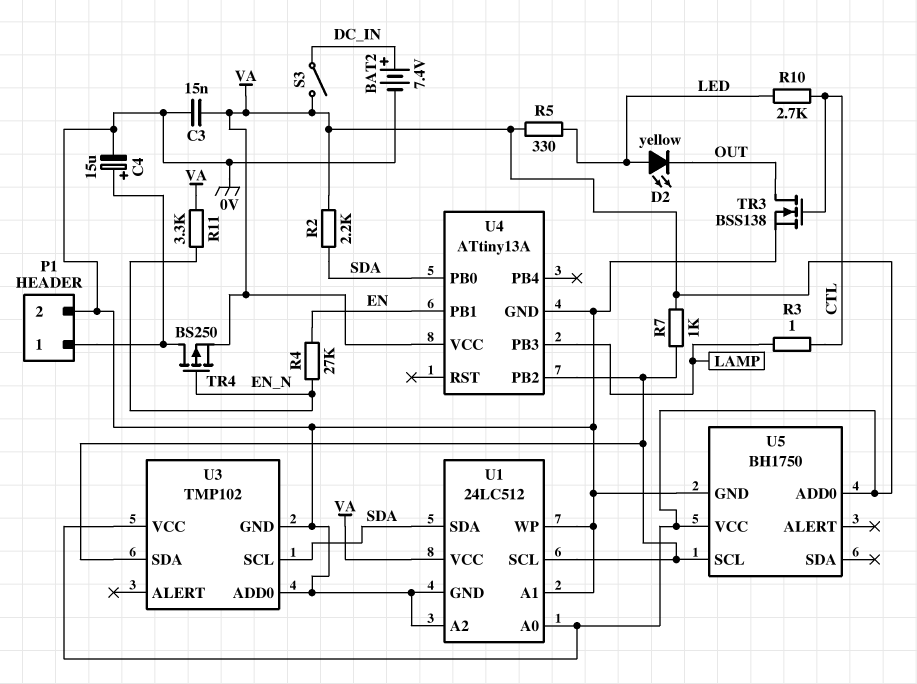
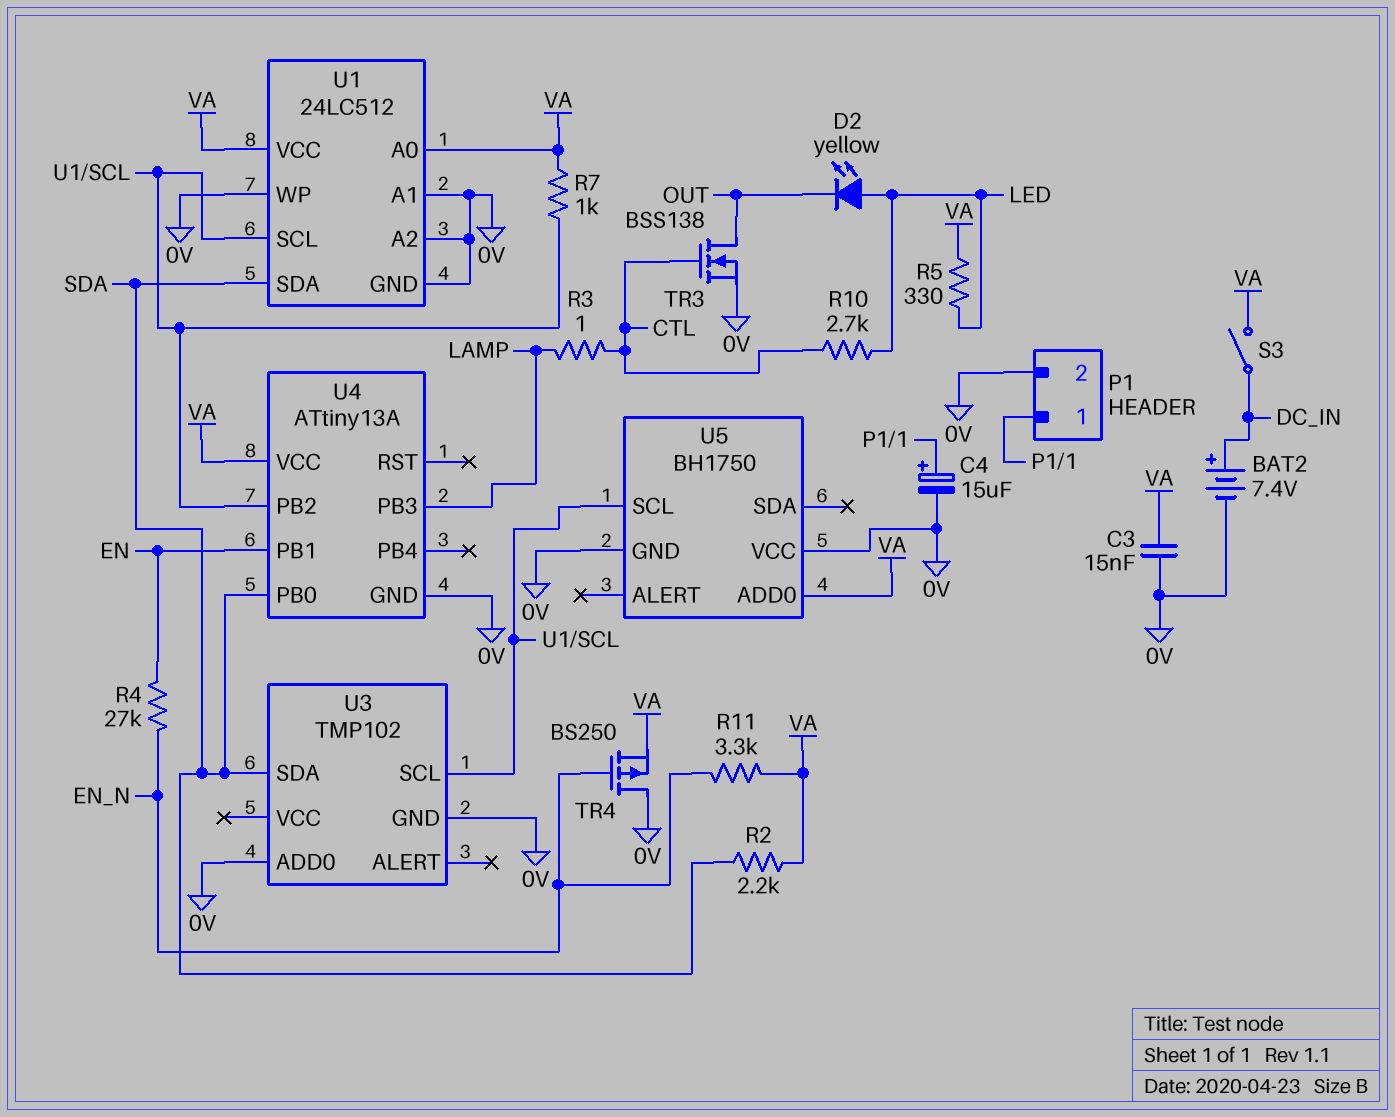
TR4: PMOS BS250 (G EN_N, D P1/1, S VA) -> PMOS BS250 (G EN_N, D 0V, S VA)
U3 pin SCL: SDA -> U1/SCL
U3 pin SDA: U1/SCL -> SDA
U3 pin VCC: VA -> none
U5 pin VCC: VA -> 0V

